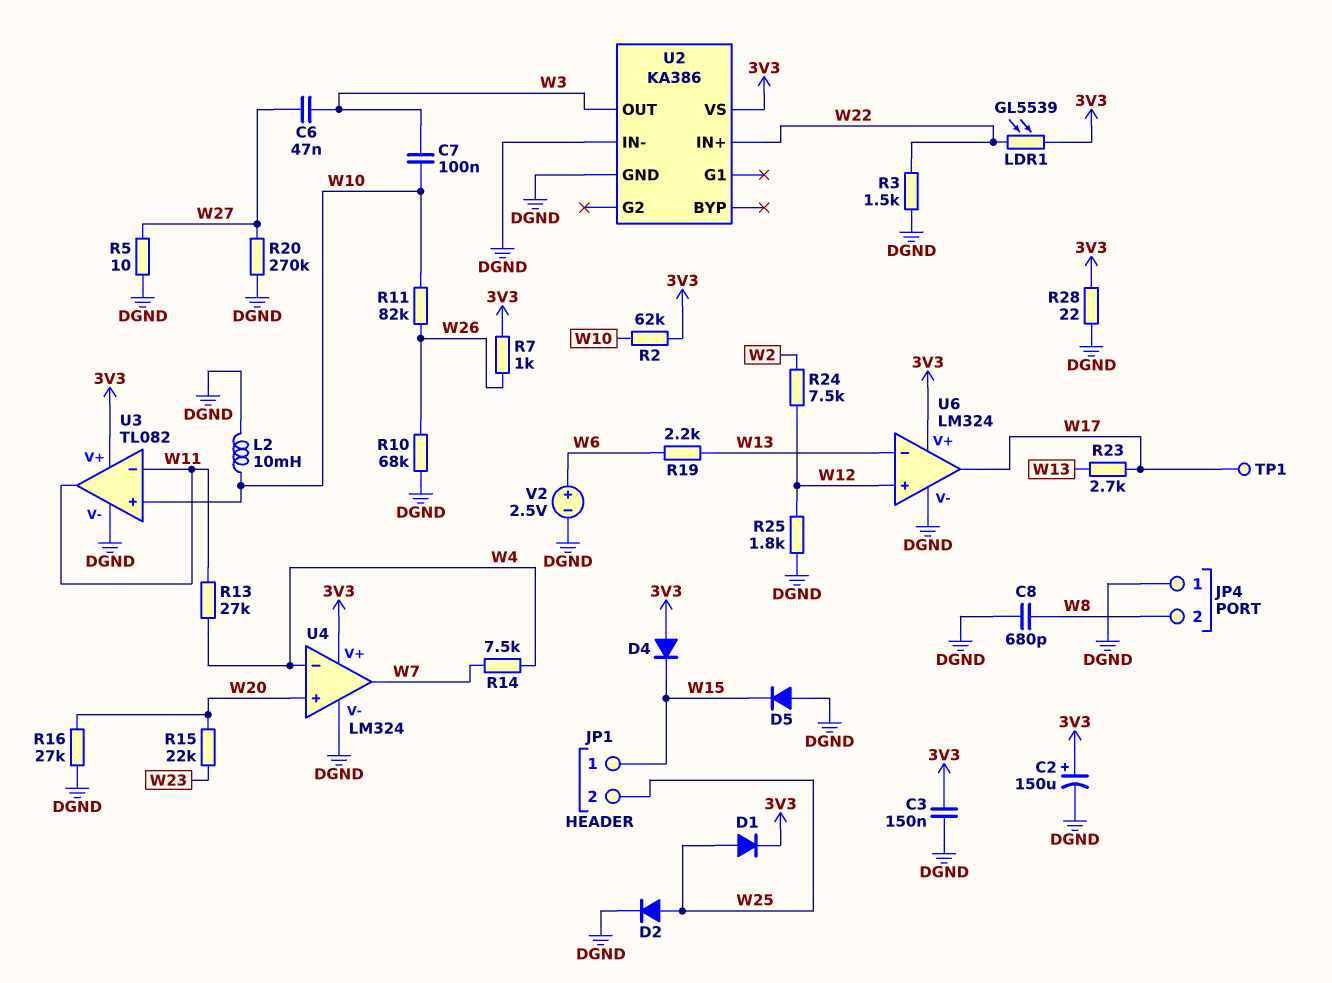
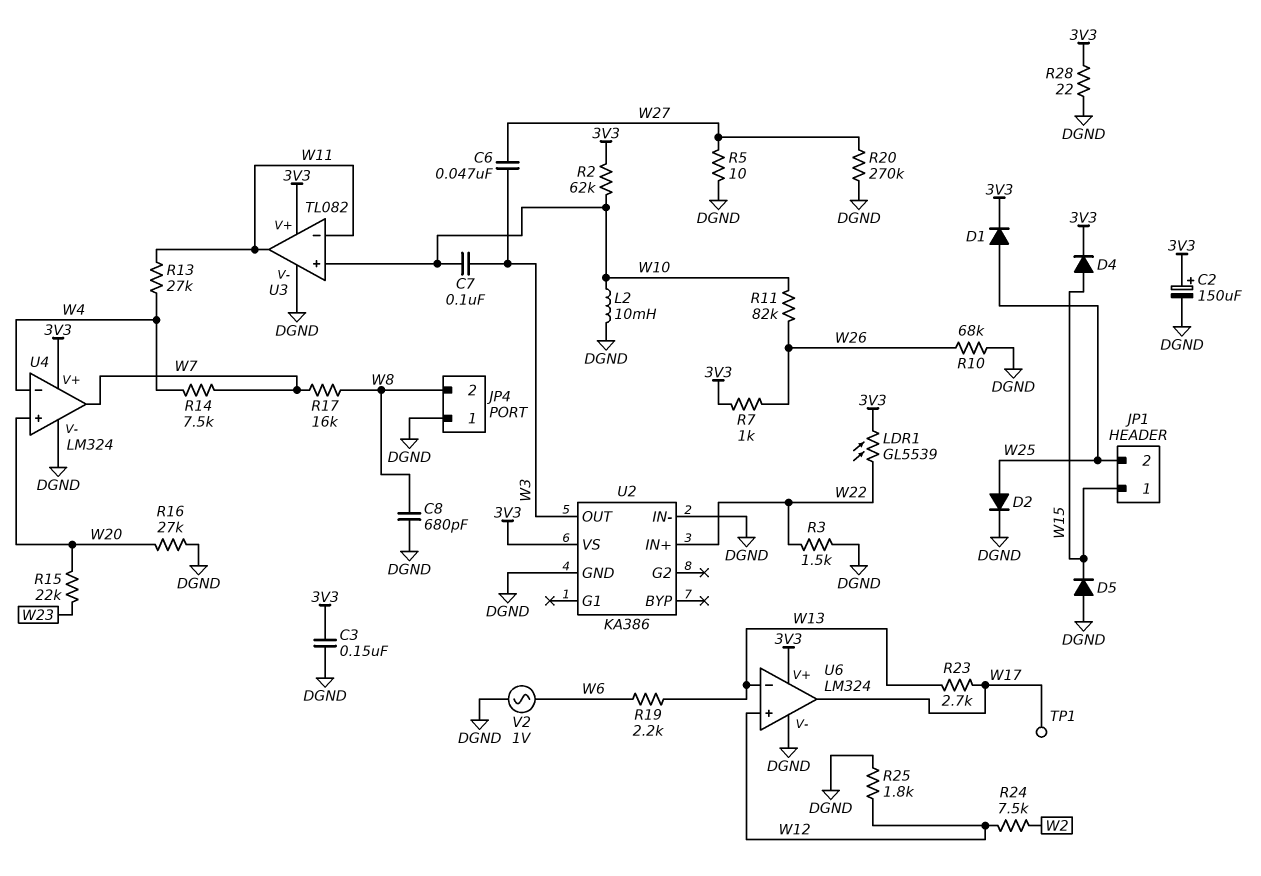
D4: diode (A 3V3, K W15) -> diode (A W15, K 3V3)
R17: none -> 16k (W7, W8)
V2: 2.5V (plus W6, minus DGND) -> AC 1V (DGND, W6)

